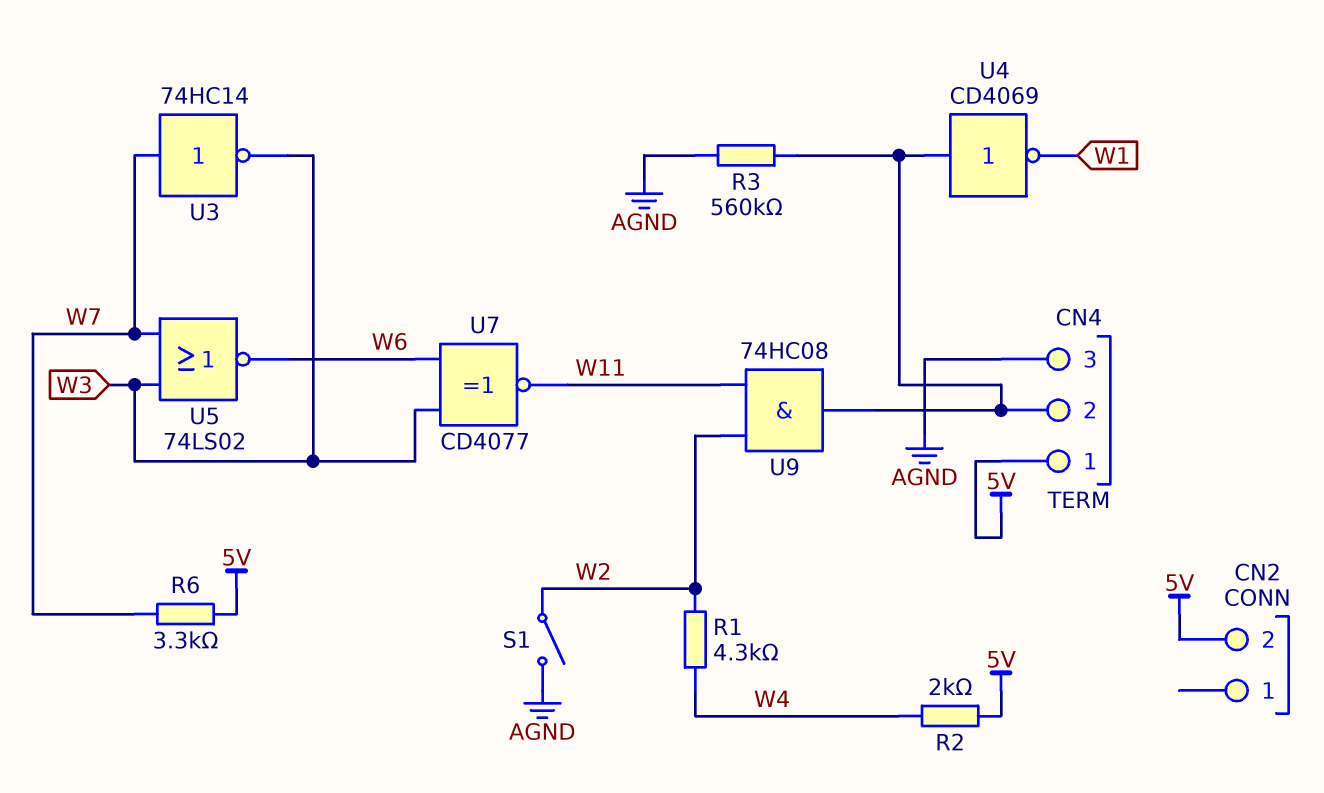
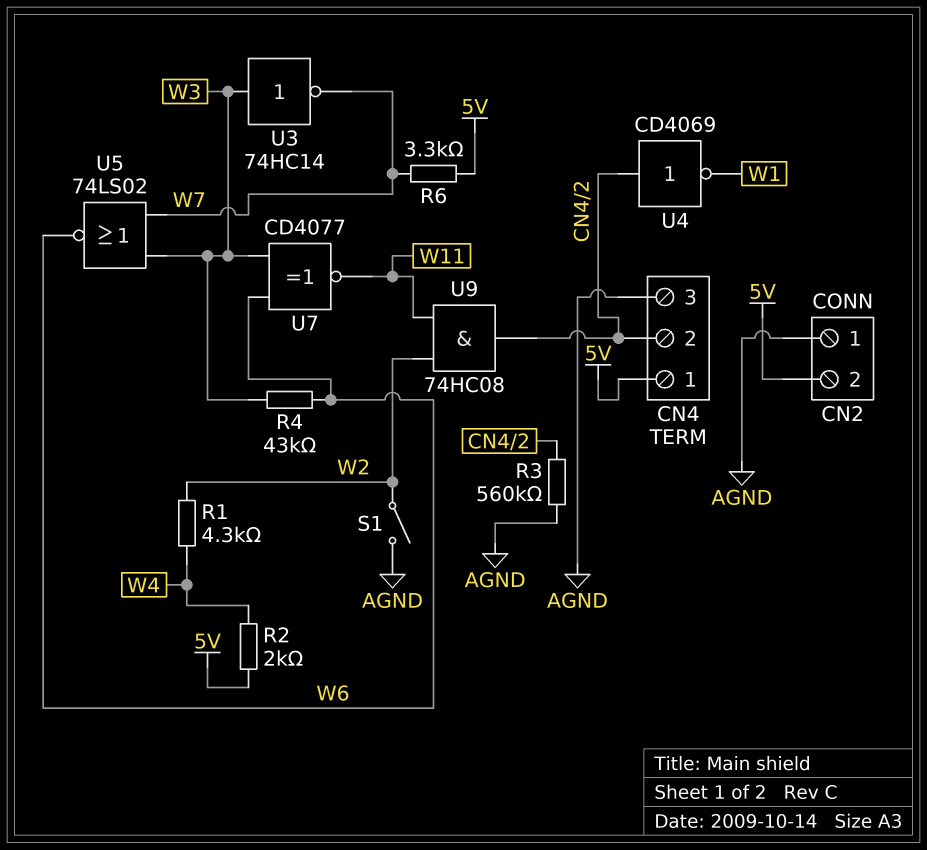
CN2 pin 1: none -> AGND
R4: none -> 43k (W3, W6)
U3: NOT 74HC14 (in W7, out W3) -> NOT 74HC14 (in W3, out W7)

